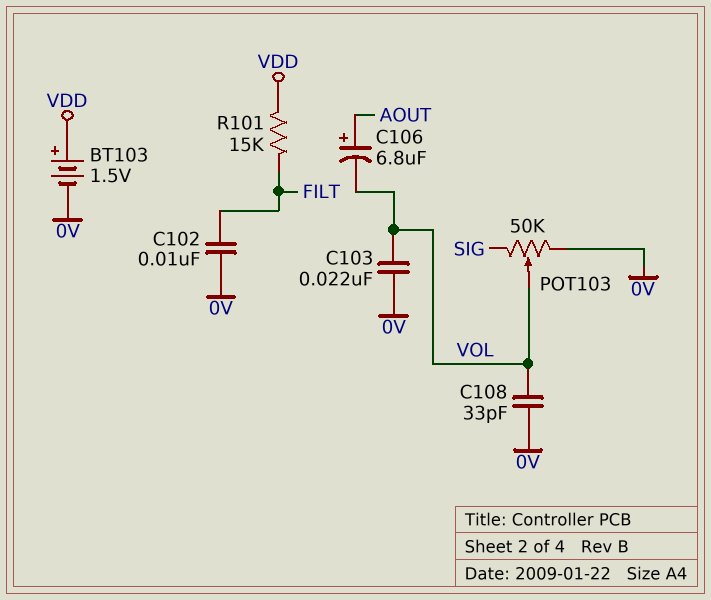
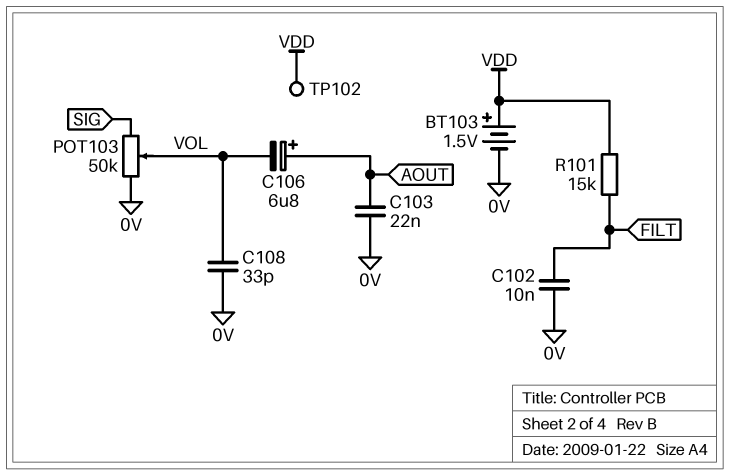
C103: 22nF (0V, VOL) -> 22nF (0V, AOUT)
TP102: none -> test point (VDD)

